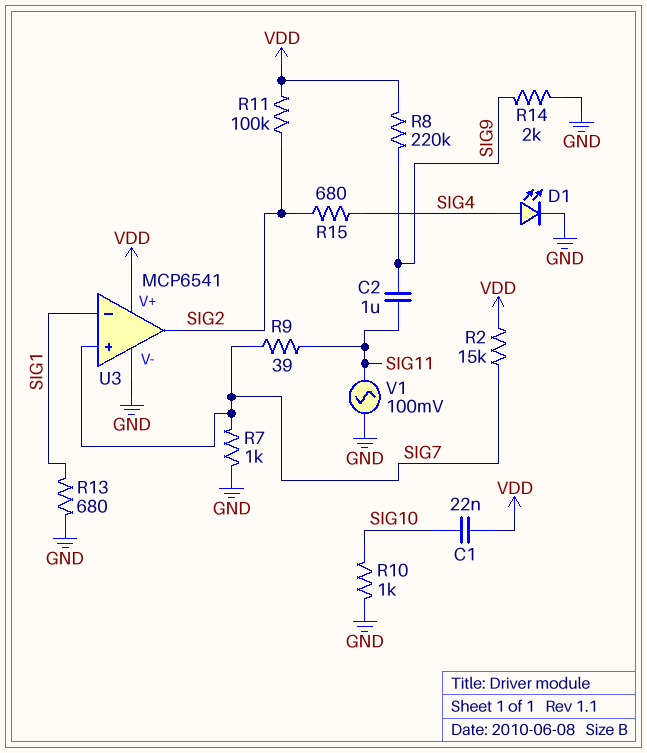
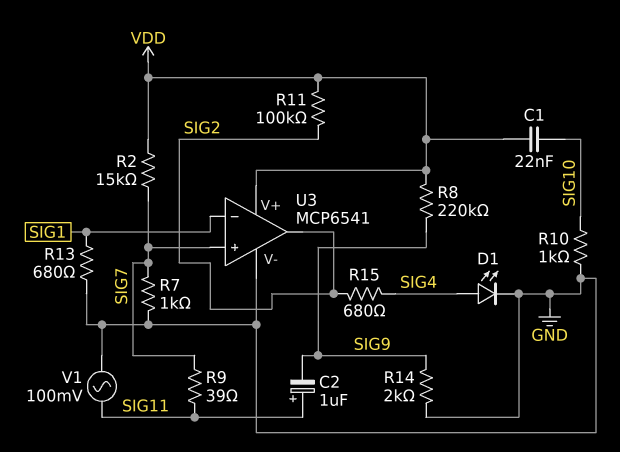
C2: 1uF (SIG9, SIG11) -> 1uF (plus SIG11, minus SIG9)

